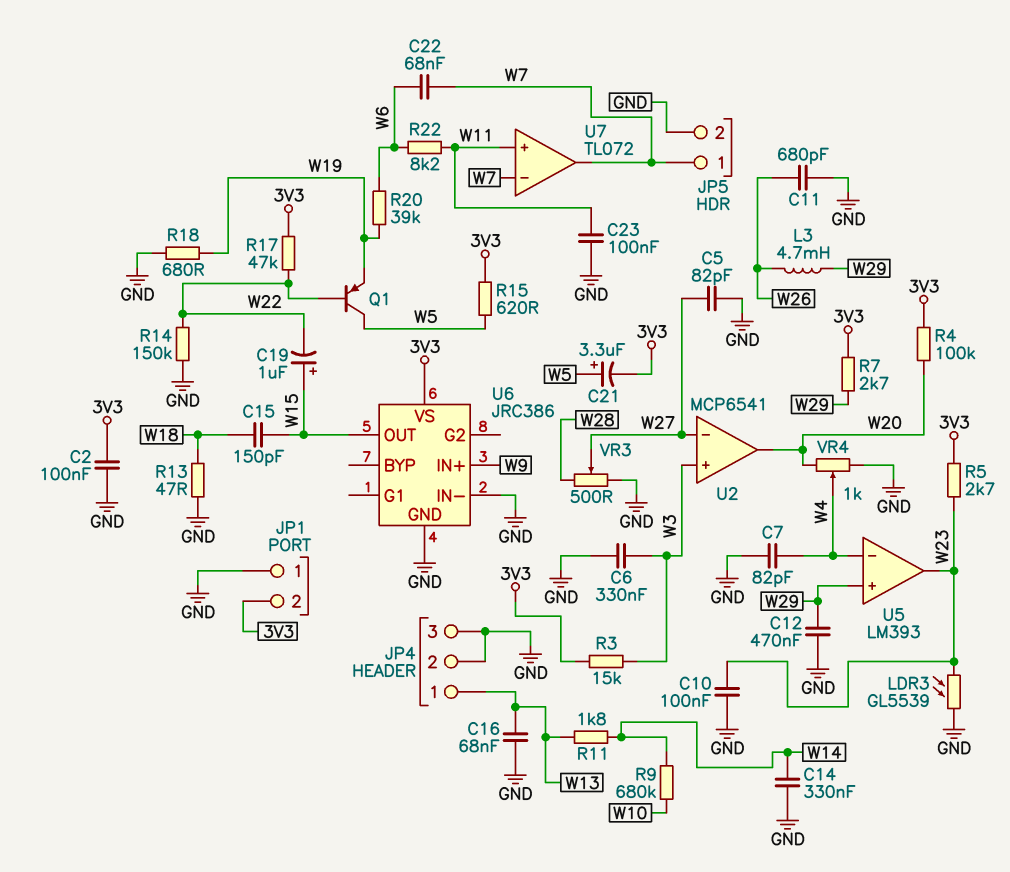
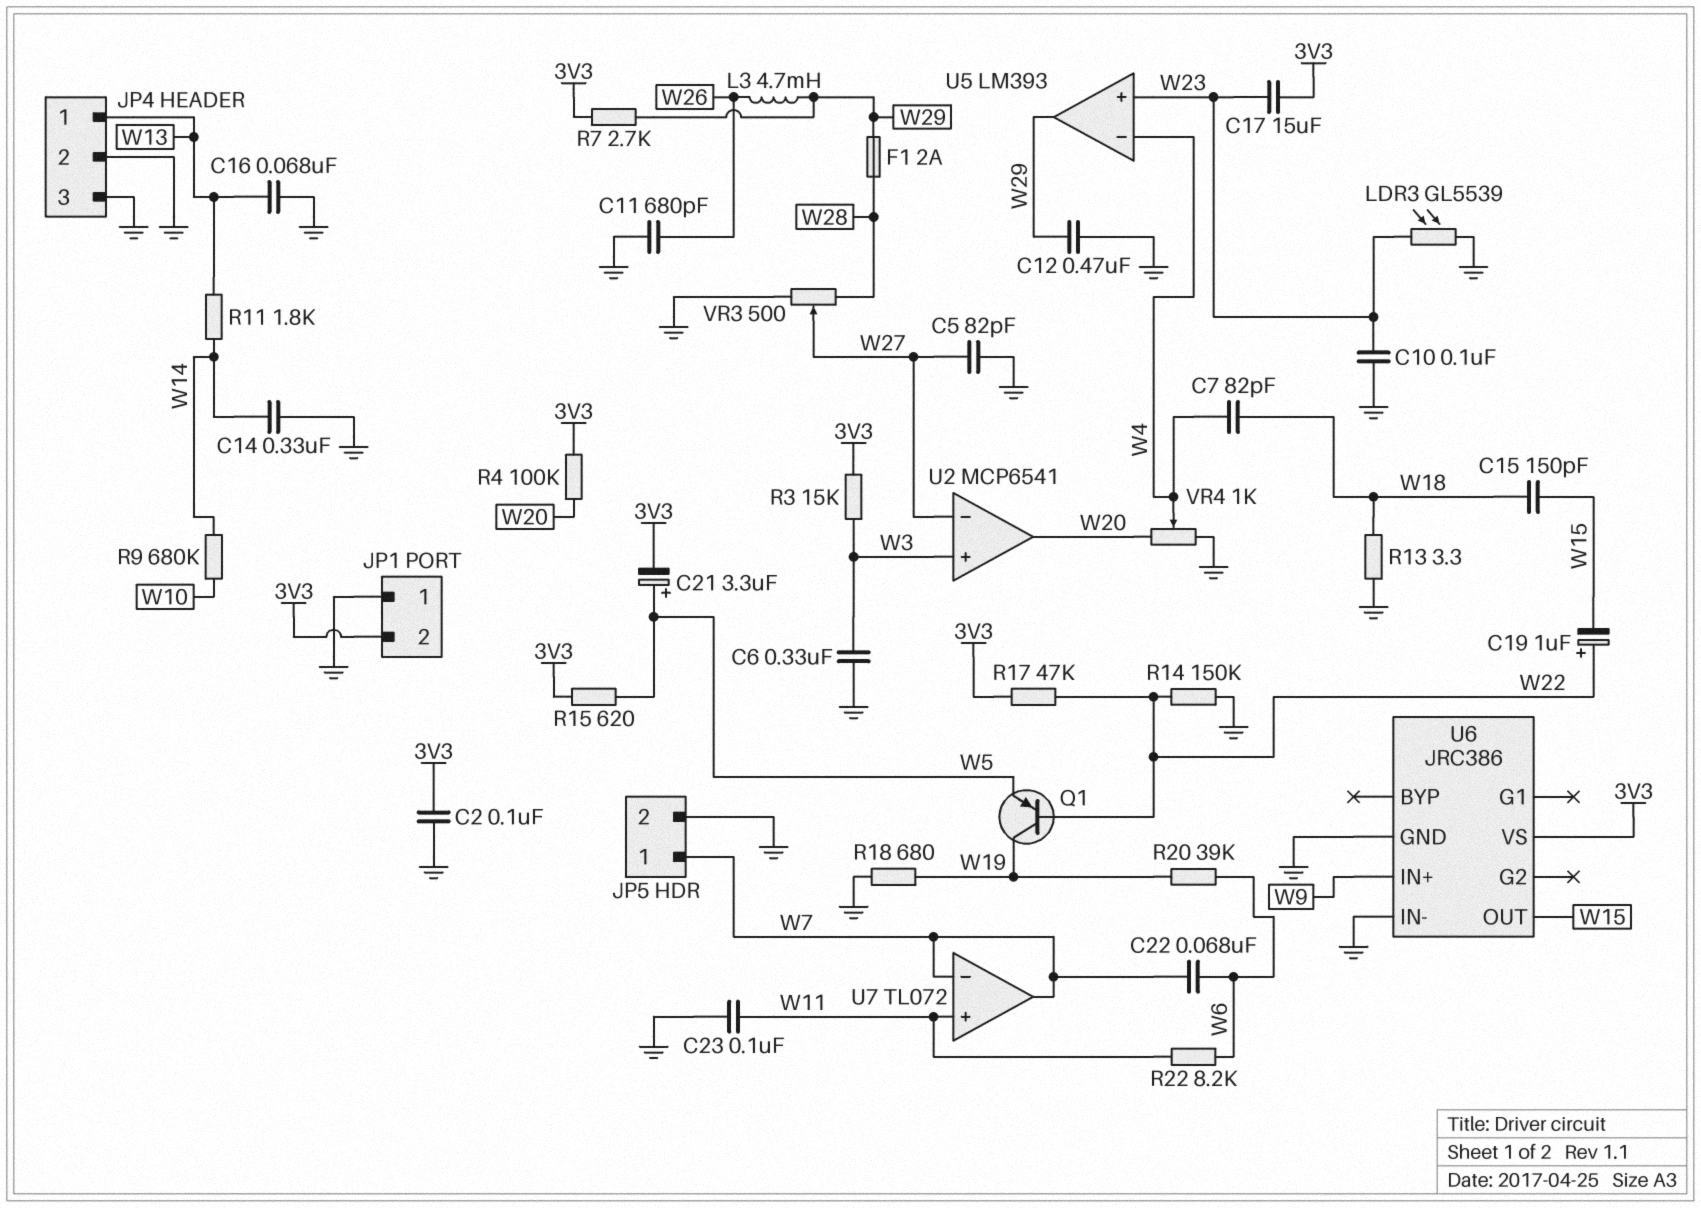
C7: 82pF (GND, W4) -> 82pF (W4, W18)
C17: none -> 15uF (3V3, W23)
C19: 1uF (plus W15, minus W22) -> 1uF (plus W22, minus W15)
F1: none -> 2A (W28, W29)
Q1: PNP (B W22, C W5, E W19) -> PNP (B W22, C W19, E W5)
R5: 2.7k (3V3, W23) -> none
R13: 47 (GND, W18) -> 3.3 (GND, W18)
U5 pin in+: W29 -> W23
U5 pin out: W23 -> W29

